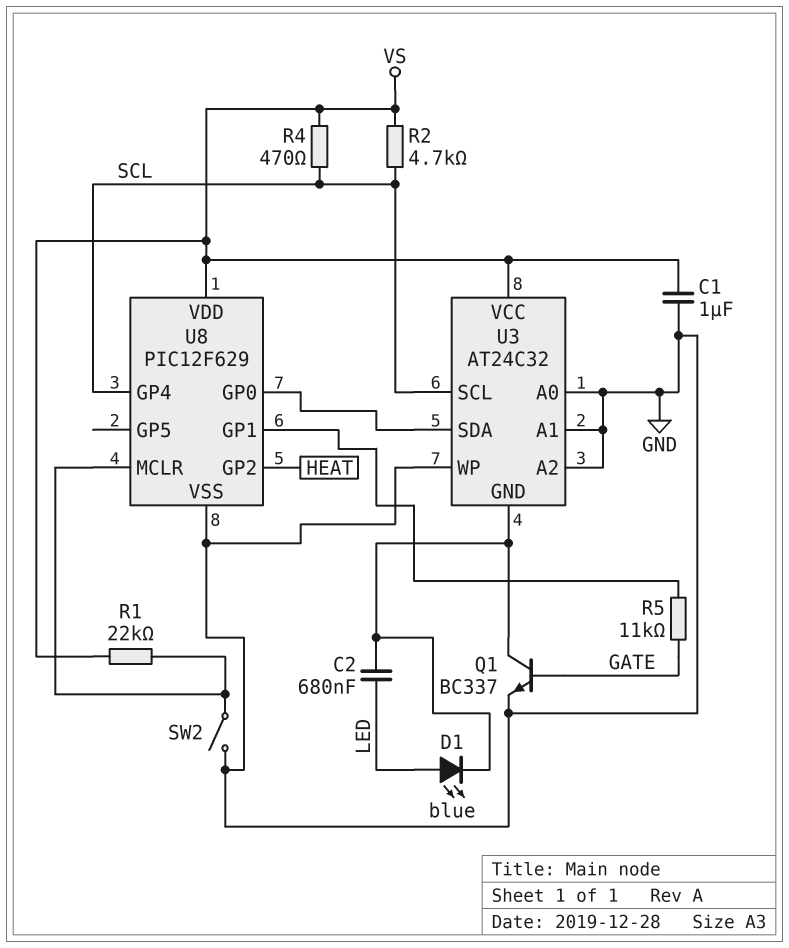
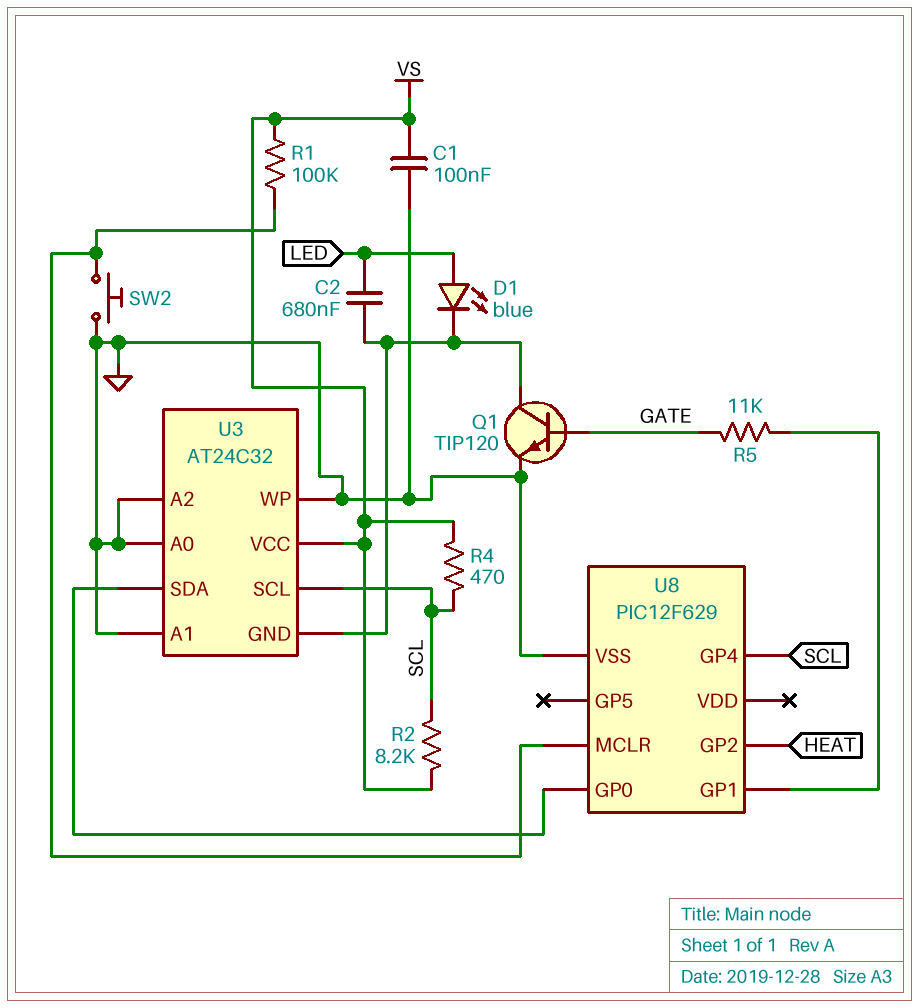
C1: 1uF (GND, VS) -> 100nF (GND, VS)
Q1: NPN BC337 (B GATE, C U3/GND, E GND) -> NPN TIP120 (B GATE, C U3/GND, E GND)
R1: 22k (U8/MCLR, VS) -> 100k (U8/MCLR, VS)
R2: 4.7k (SCL, VS) -> 8.2k (SCL, VS)
SW2: switch (GND, U8/MCLR) -> button (GND, U8/MCLR)
U8 pin VDD: VS -> none

